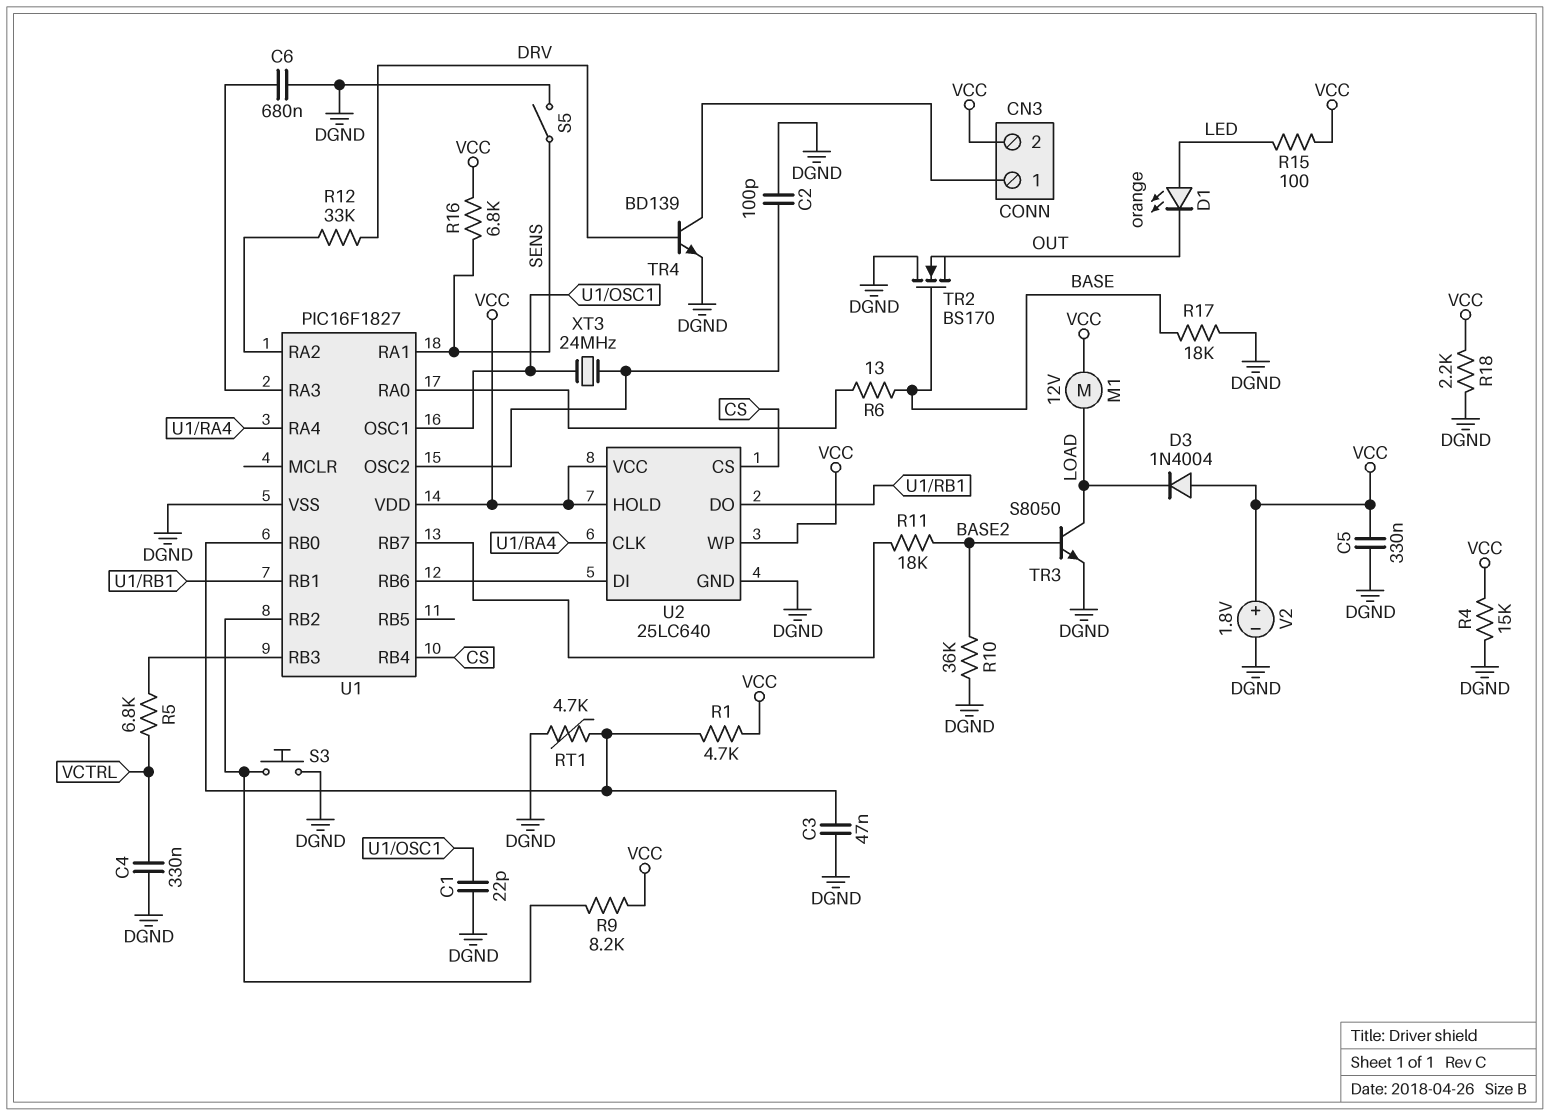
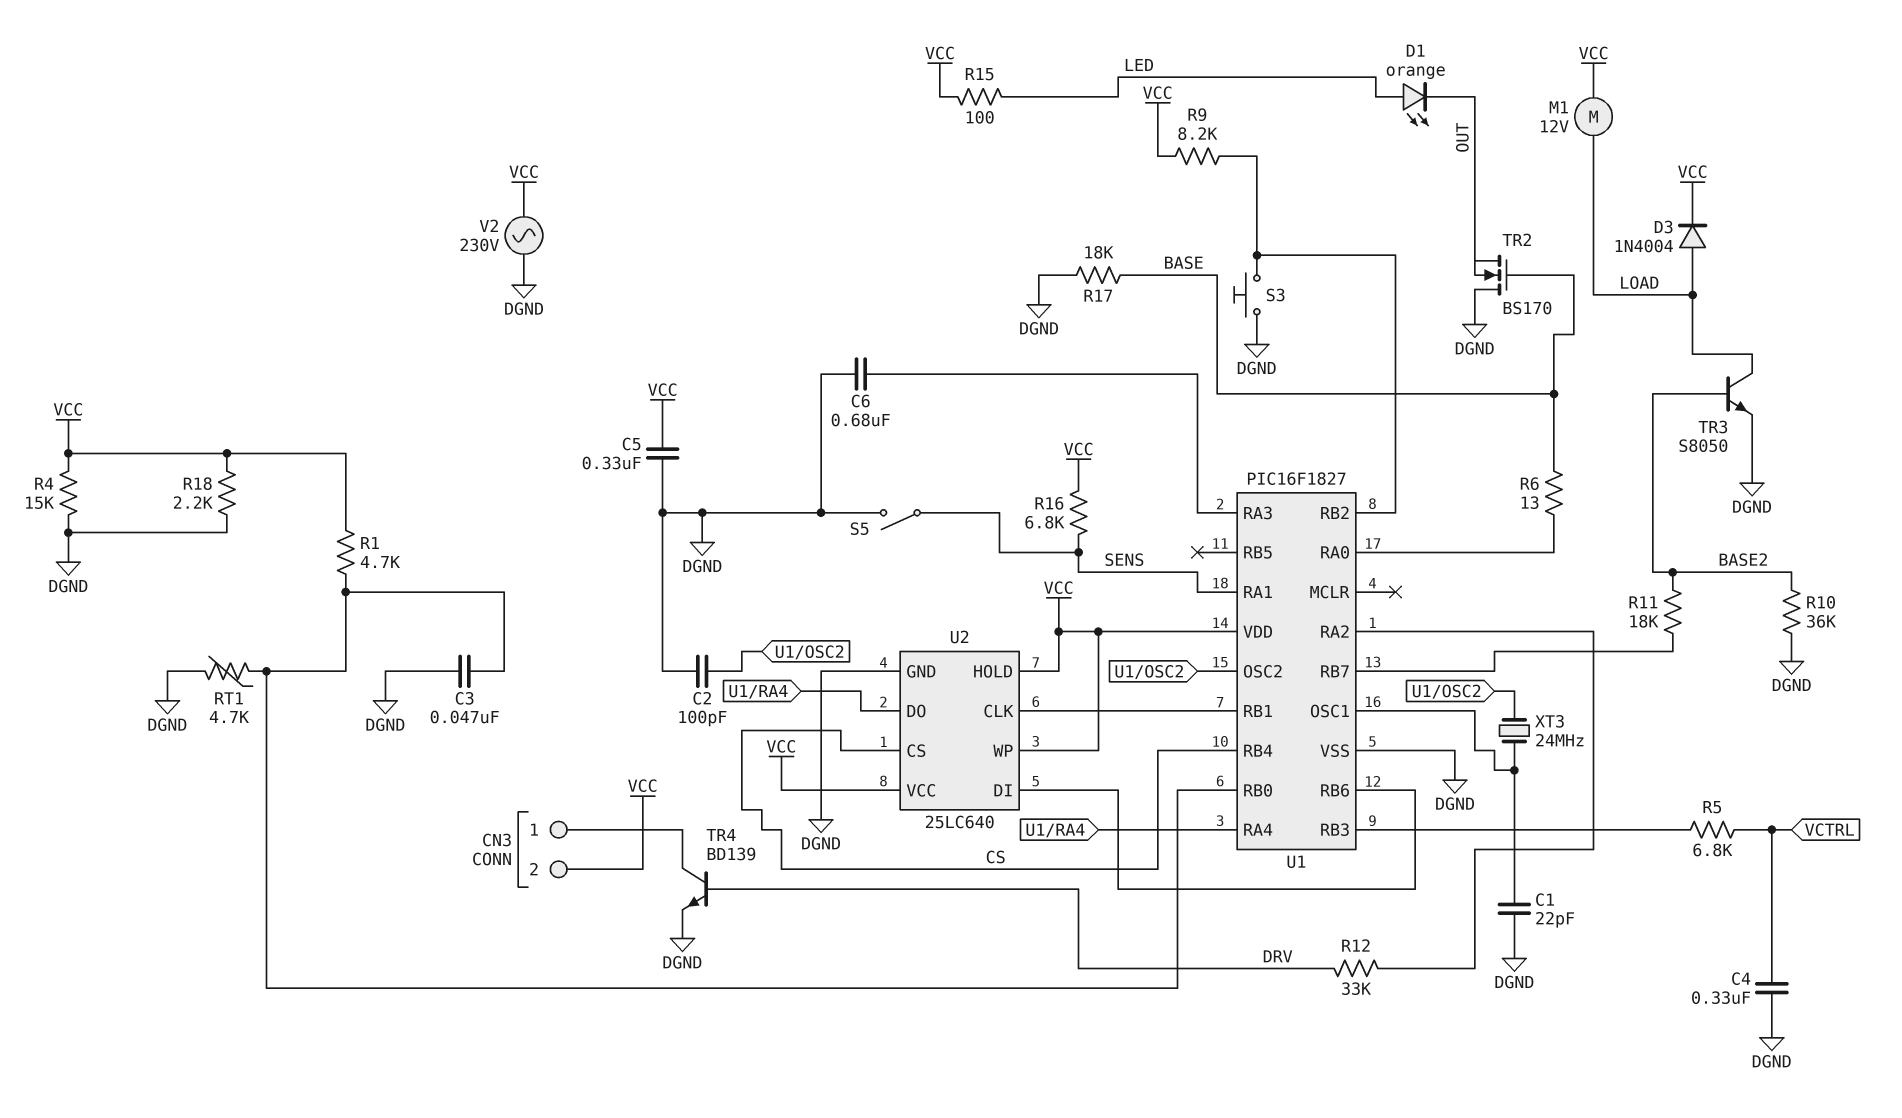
D3: diode 1N4004 (A VCC, K LOAD) -> diode 1N4004 (A LOAD, K VCC)
U2 pin CLK: U1/RA4 -> U1/RB1
U2 pin DO: U1/RB1 -> U1/RA4
V2: 1.8V (plus VCC, minus DGND) -> AC 230V (DGND, VCC)

